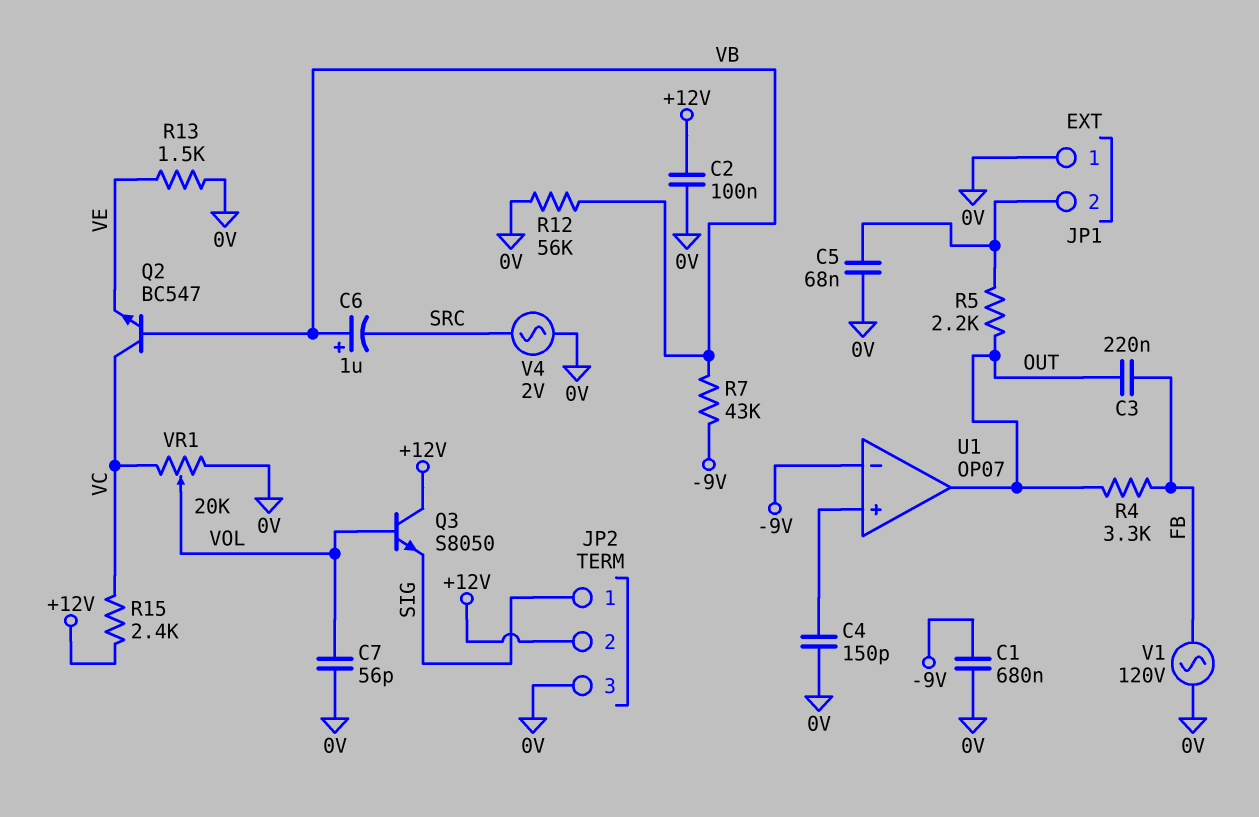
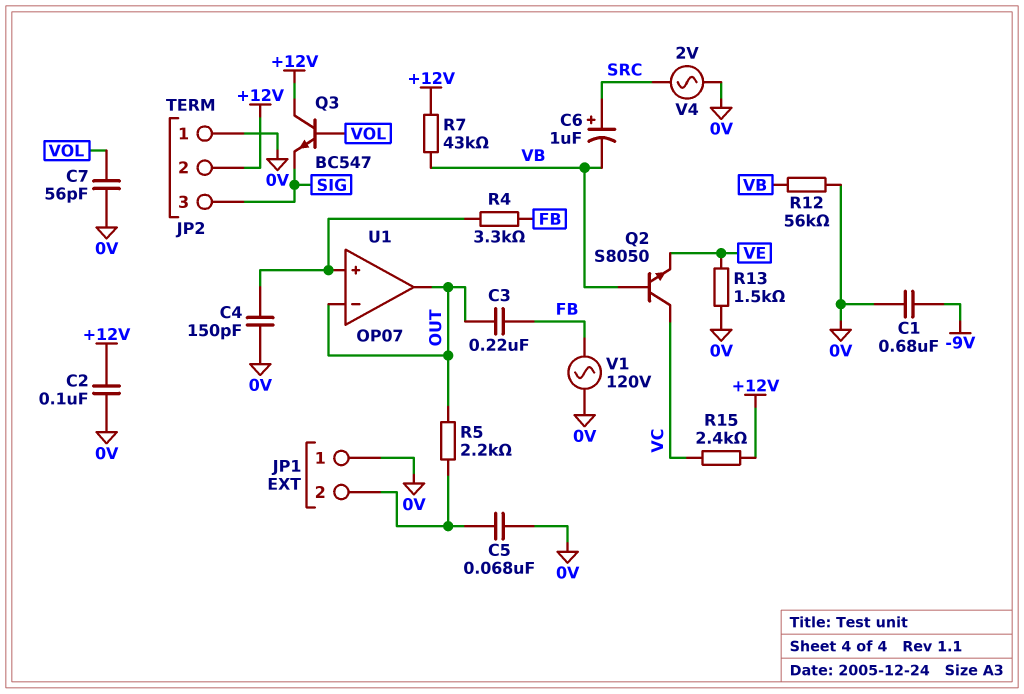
C6: 1uF (plus VB, minus SRC) -> 1uF (plus SRC, minus VB)
JP2 pin 1: SIG -> 0V
JP2 pin 3: 0V -> SIG
Q2: NPN BC547 (B VB, C VC, E VE) -> NPN S8050 (B VB, C VC, E VE)
Q3: NPN S8050 (B VOL, C +12V, E SIG) -> NPN BC547 (B VOL, C +12V, E SIG)
R4: 3.3k (FB, OUT) -> 3.3k (FB, U1/in+)
R7: 43k (-9V, VB) -> 43k (+12V, VB)
U1 pin in-: -9V -> OUT
VR1: 20k (0V, VC, wiper VOL) -> none

